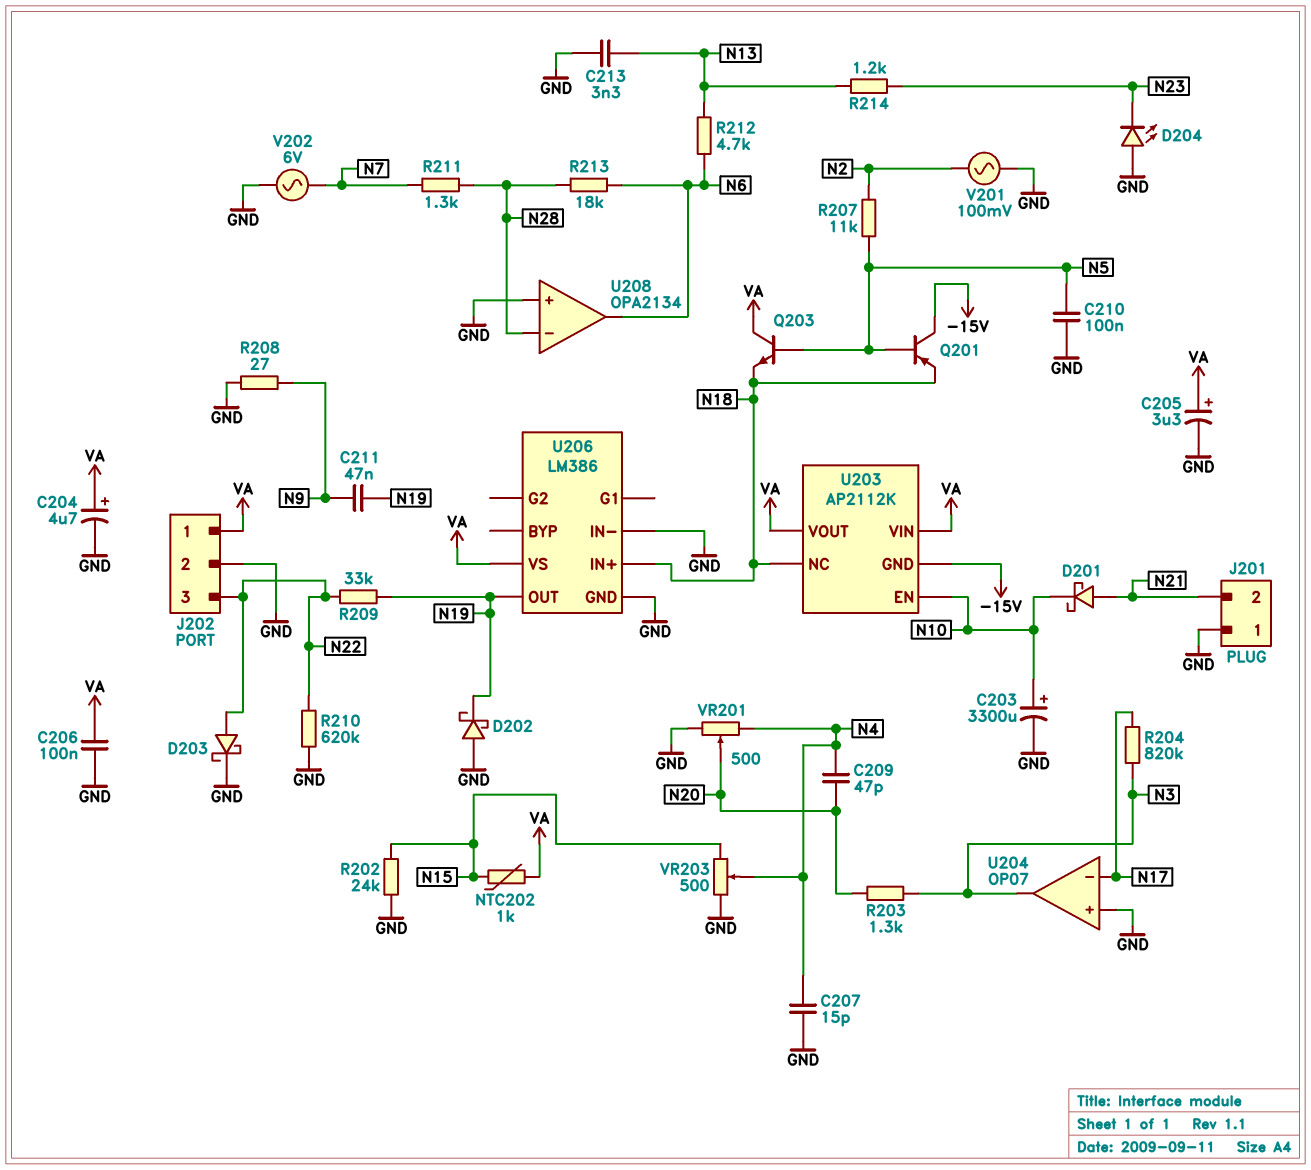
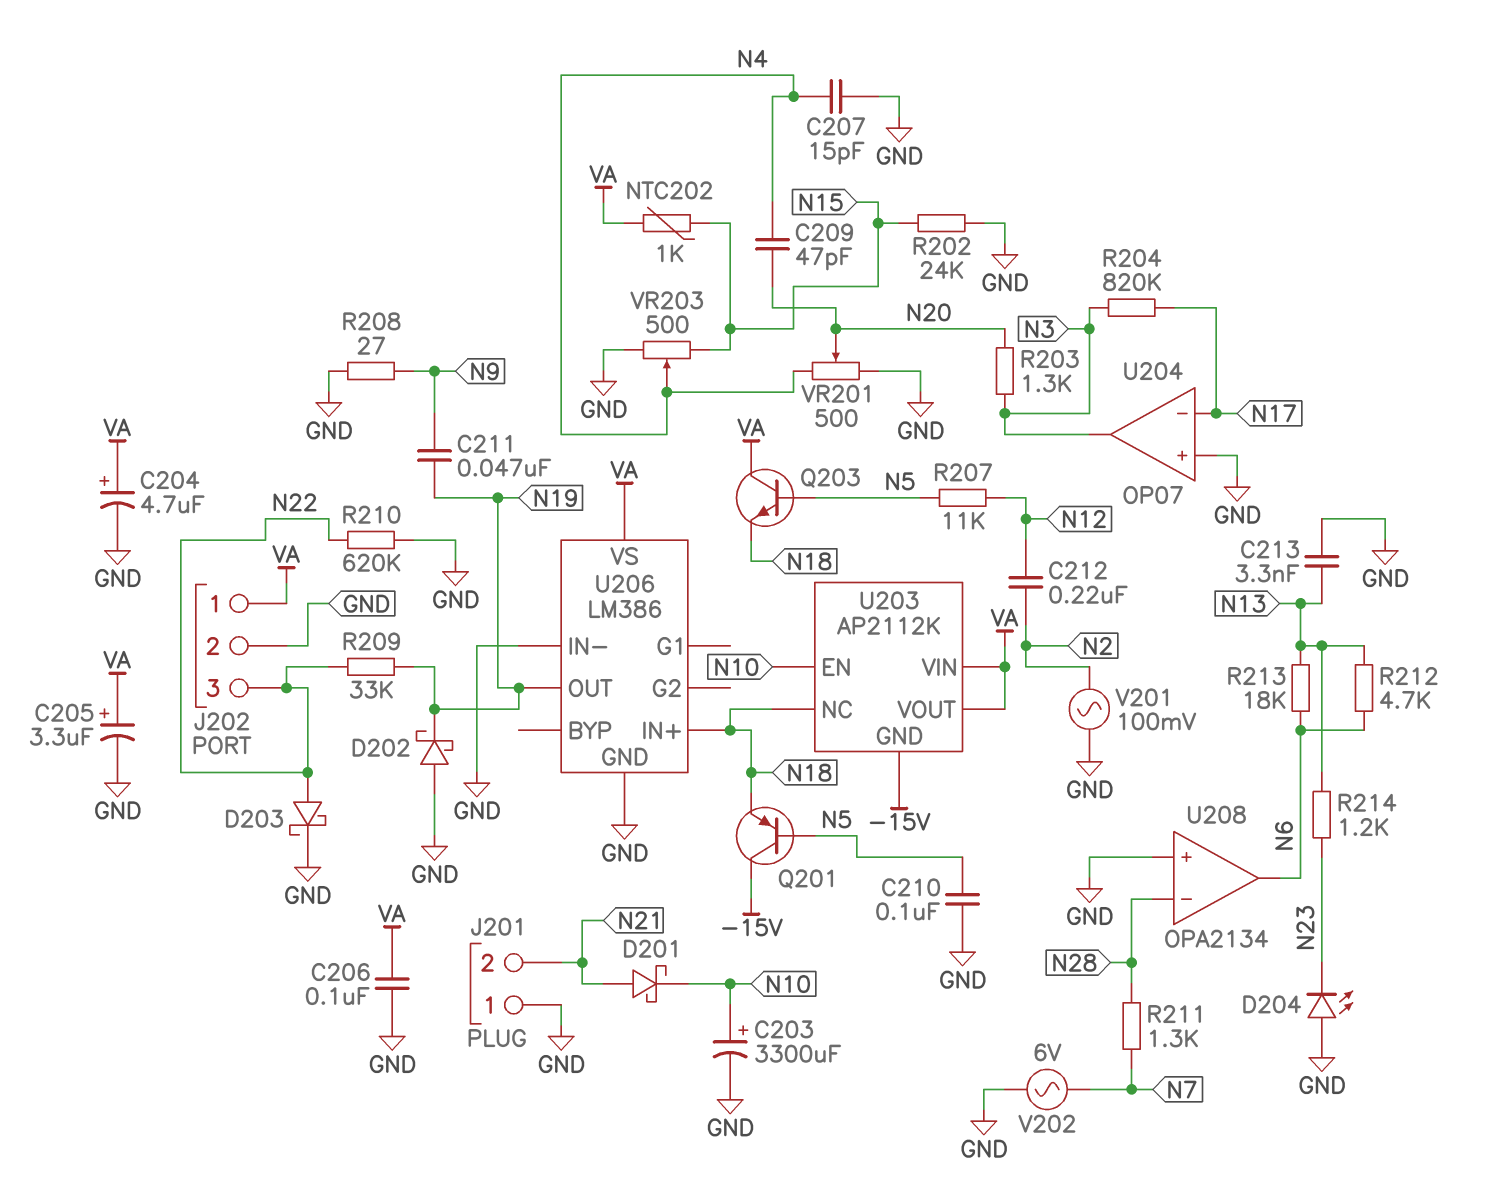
C212: none -> 220nF (N2, N12)
R207: 11k (N2, N5) -> 11k (N5, N12)
R213: 18k (N6, N28) -> 18k (N6, N13)

